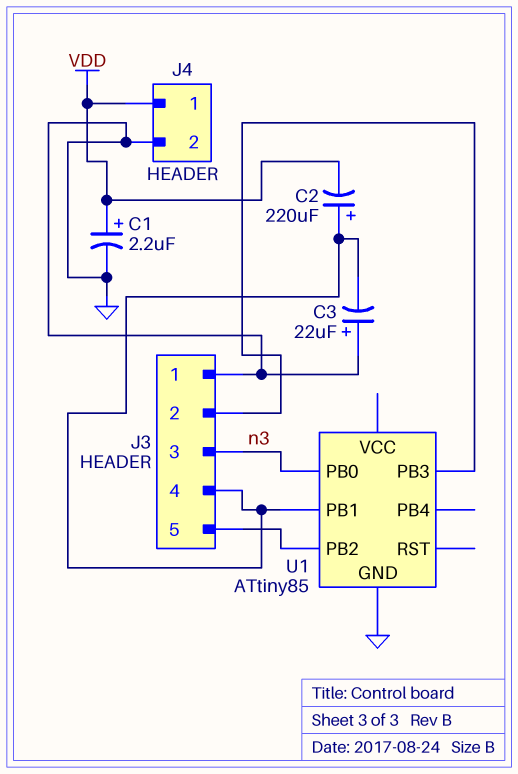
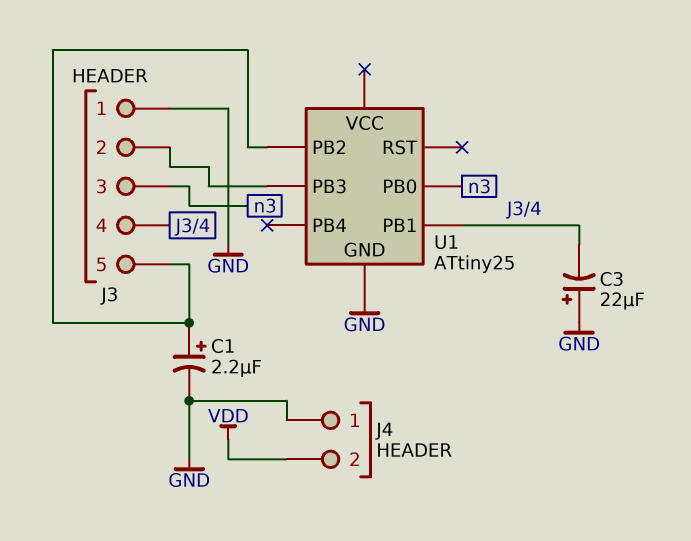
C1: 2.2uF (plus VDD, minus GND) -> 2.2uF (plus J3/5, minus GND)
C2: 220uF (plus J3/4, minus VDD) -> none
J4 pin 1: VDD -> GND
J4 pin 2: GND -> VDD
U1: ATtiny85 -> ATtiny25

